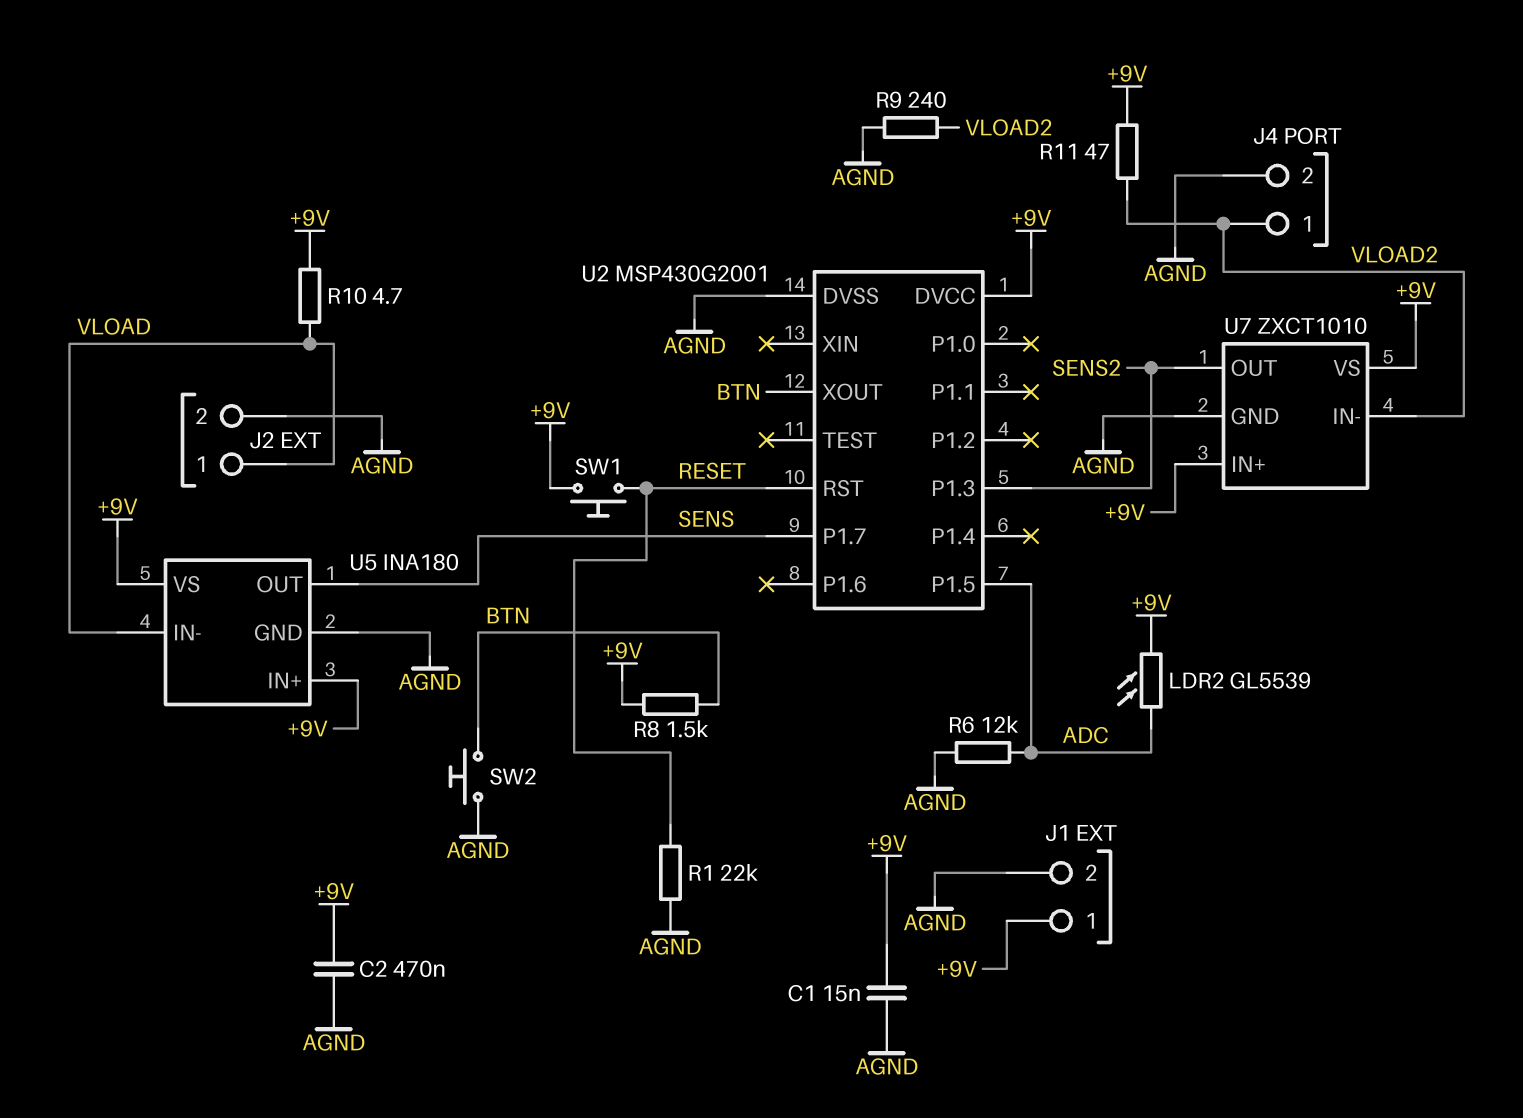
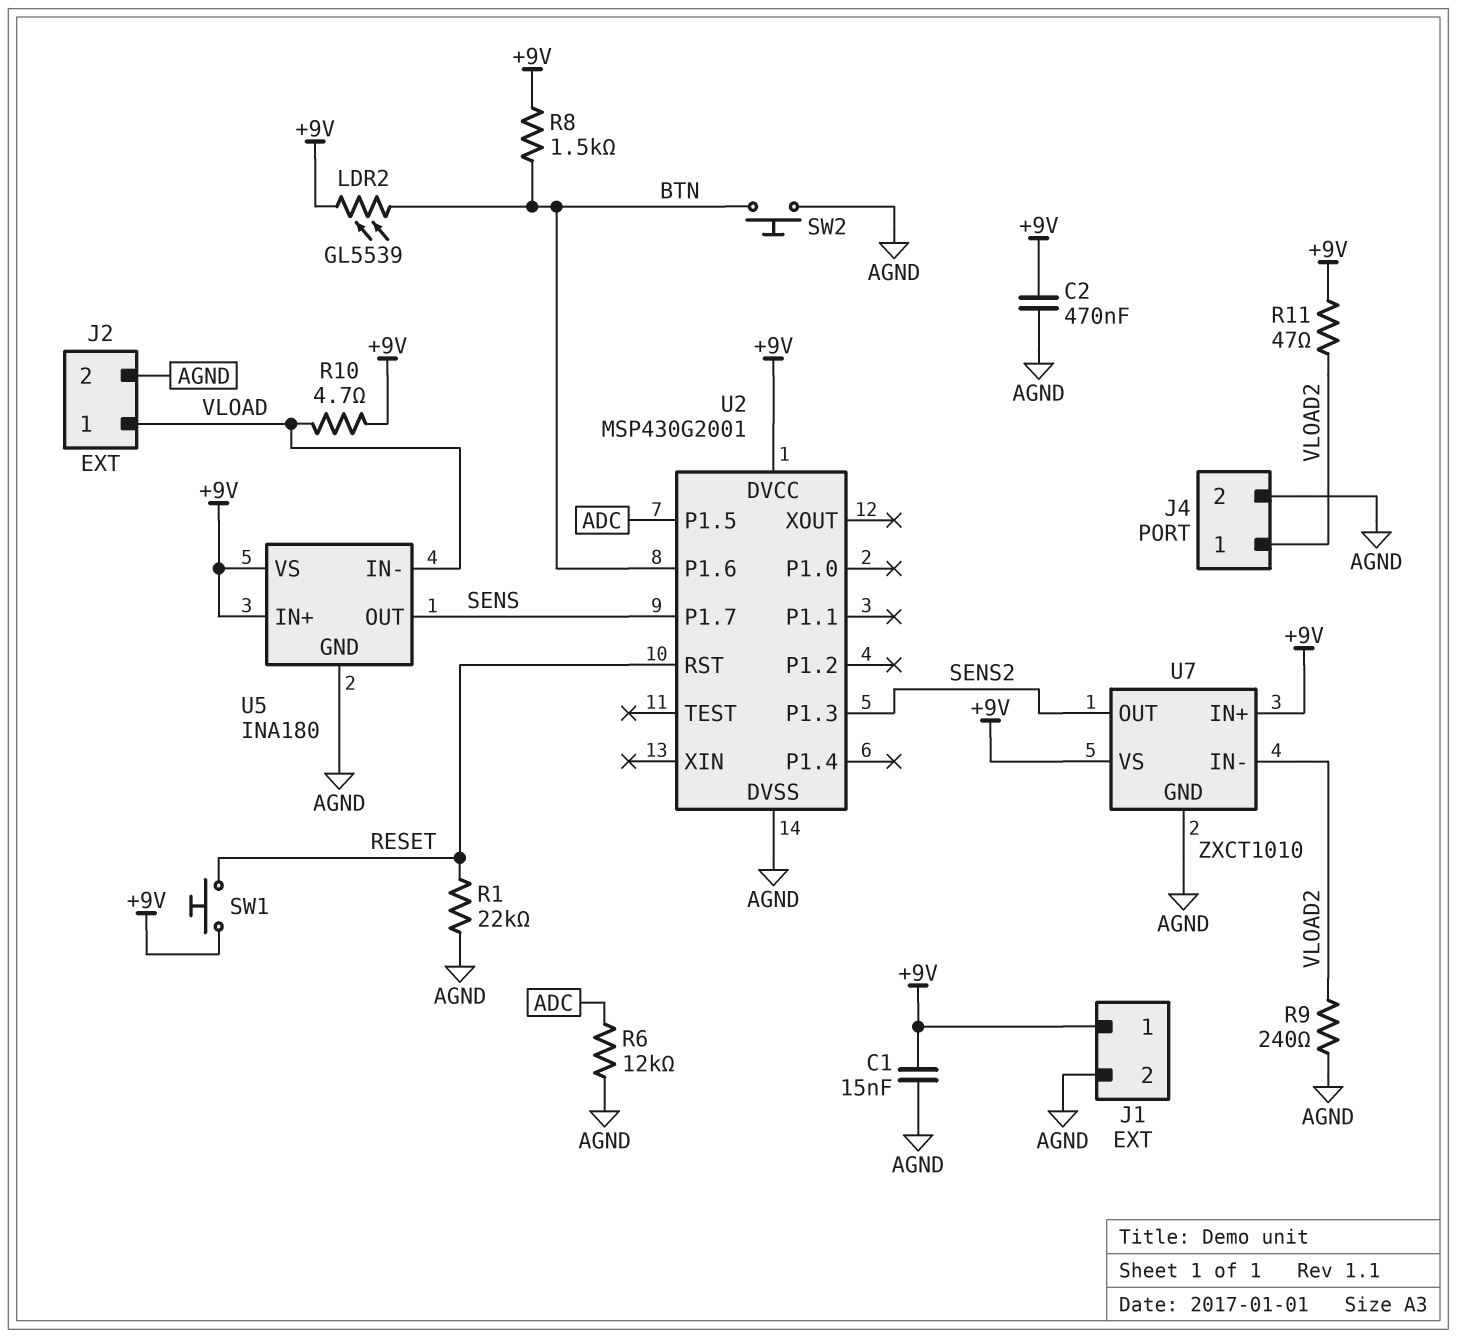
LDR2: GL5539 (+9V, ADC) -> GL5539 (+9V, BTN)
U2 pin P1.6: none -> BTN
U2 pin XOUT: BTN -> none

